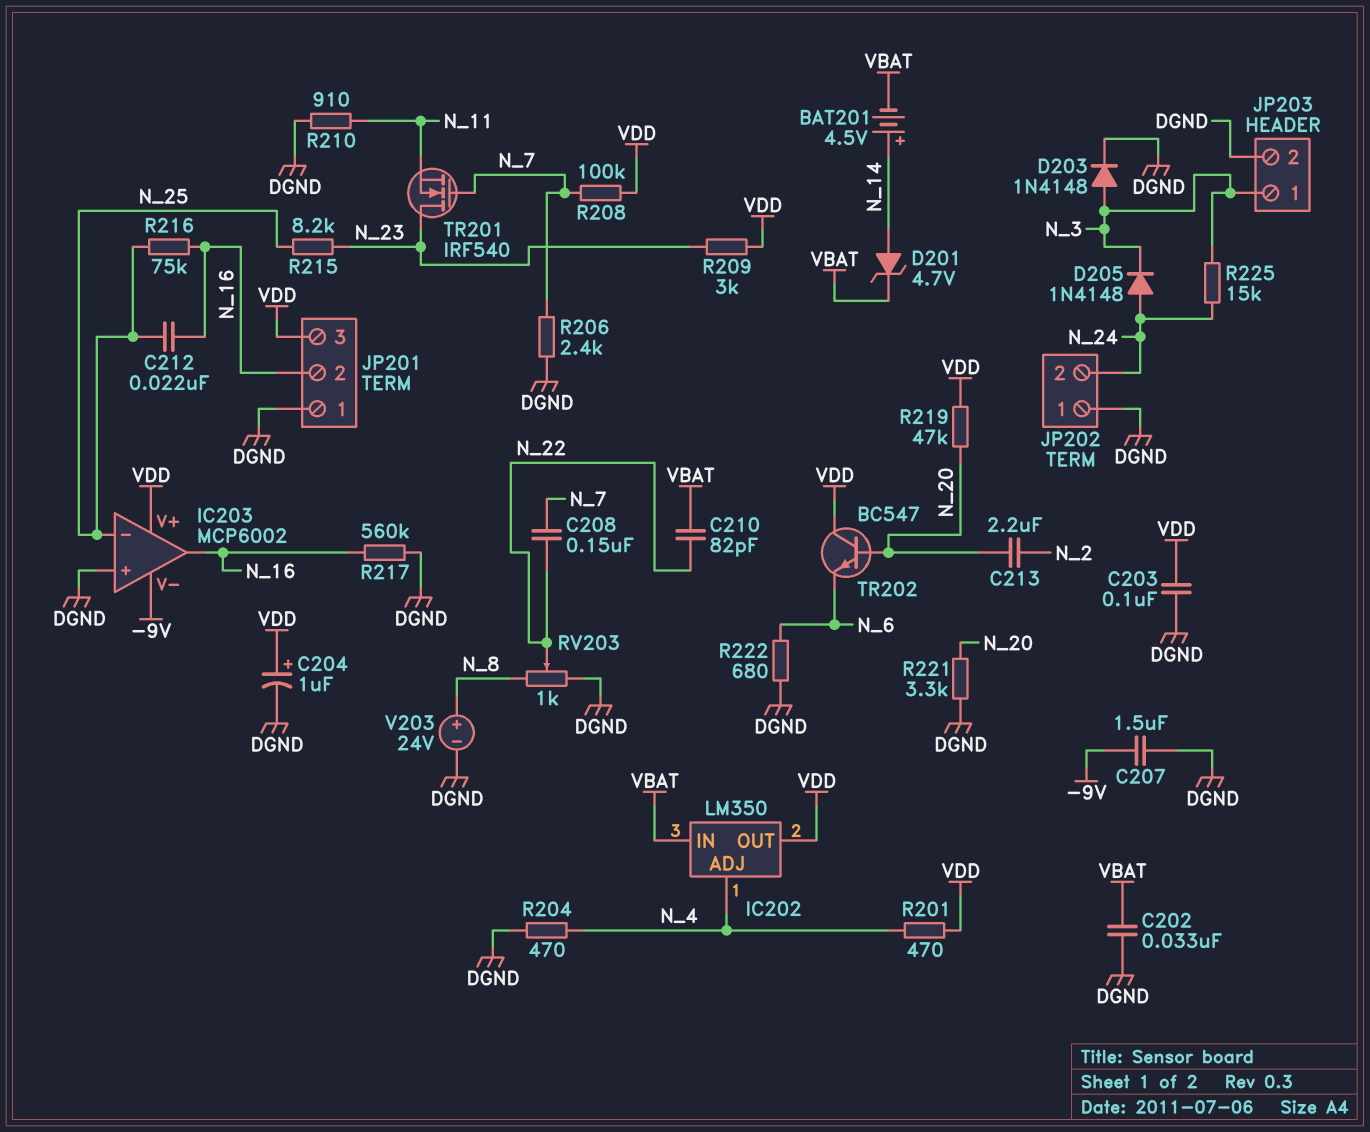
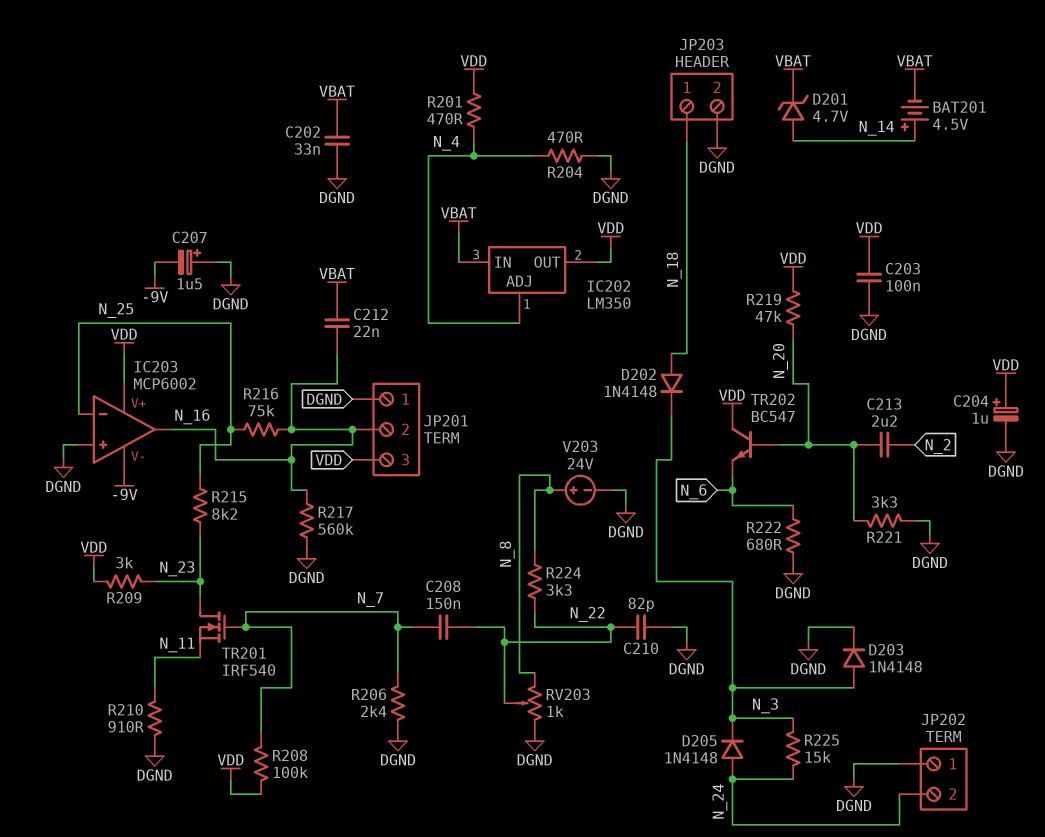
C207: 1.5uF (-9V, DGND) -> 1.5uF (plus DGND, minus -9V)
C210: 82pF (N_22, VBAT) -> 82pF (DGND, N_22)
C212: 22nF (N_16, N_25) -> 22nF (N_16, VBAT)
D202: none -> diode 1N4148 (A N_18, K N_3)
JP203 pin 1: N_3 -> N_18
R224: none -> 3.3k (N_8, N_22)

